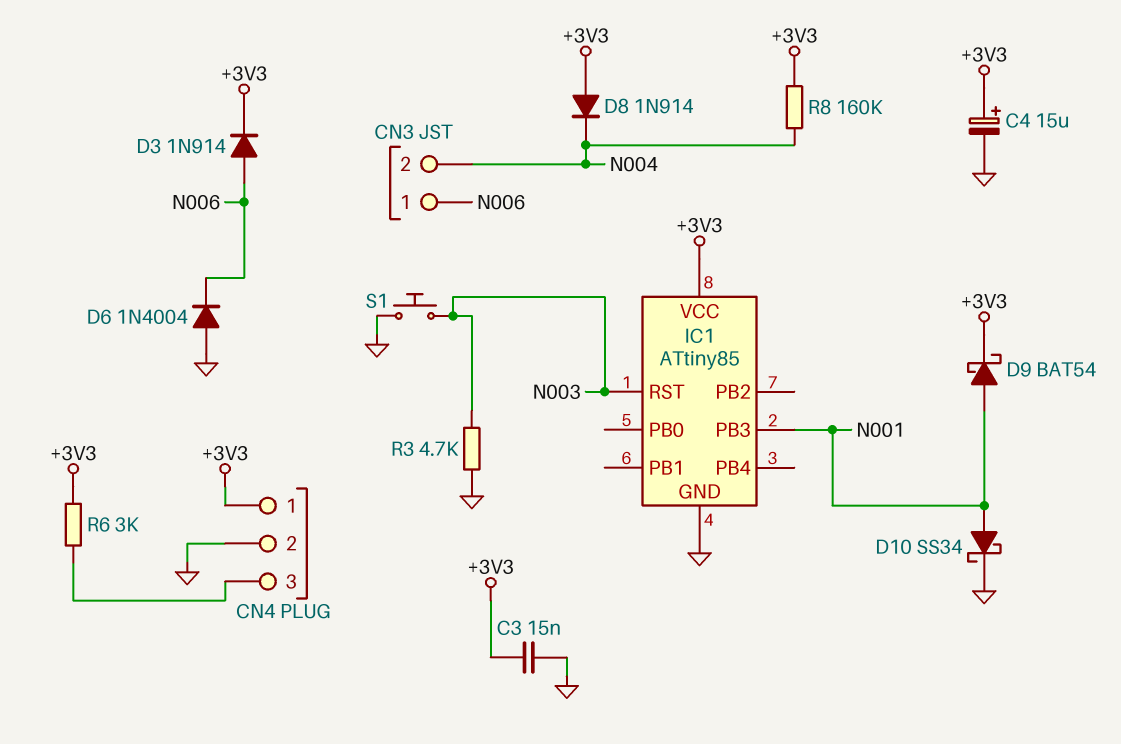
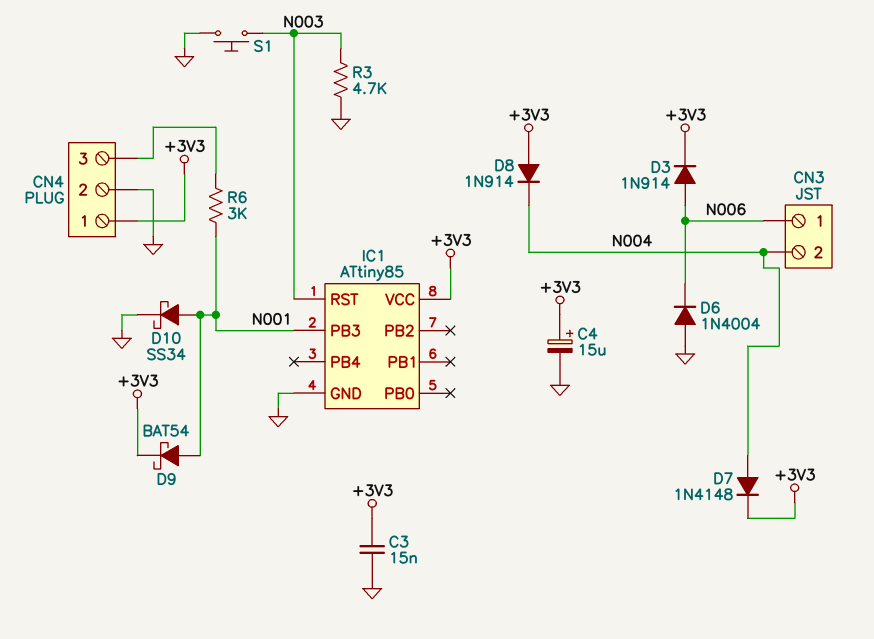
D7: none -> diode 1N4148 (A N004, K +3V3)
R6: 3k (+3V3, CN4/3) -> 3k (CN4/3, N001)
R8: 160k (+3V3, N004) -> none

